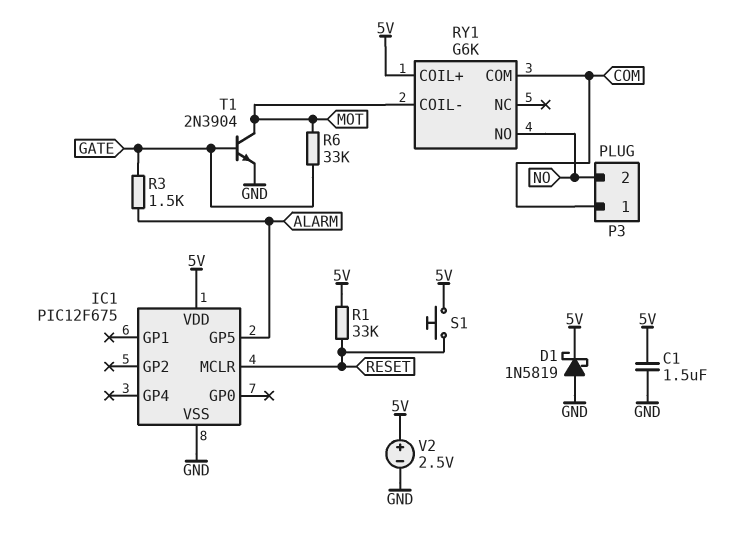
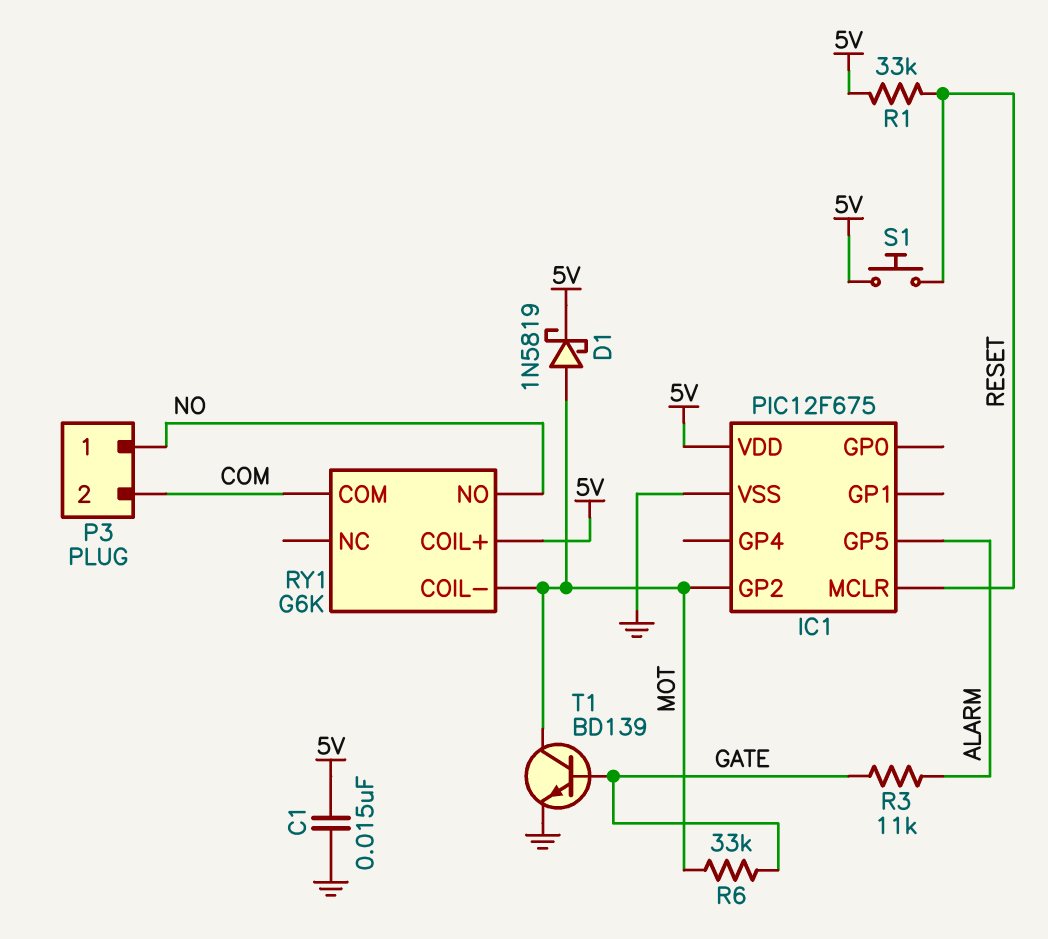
C1: 1.5uF (5V, GND) -> 15nF (5V, GND)
D1: schottky 1N5819 (A GND, K 5V) -> schottky 1N5819 (A MOT, K 5V)
IC1 pin GP2: none -> MOT
P3 pin 1: COM -> NO
P3 pin 2: NO -> COM
R3: 1.5k (ALARM, GATE) -> 11k (ALARM, GATE)
T1: NPN 2N3904 (B GATE, C MOT, E GND) -> NPN BD139 (B GATE, C MOT, E GND)
V2: 2.5V (plus 5V, minus GND) -> none

